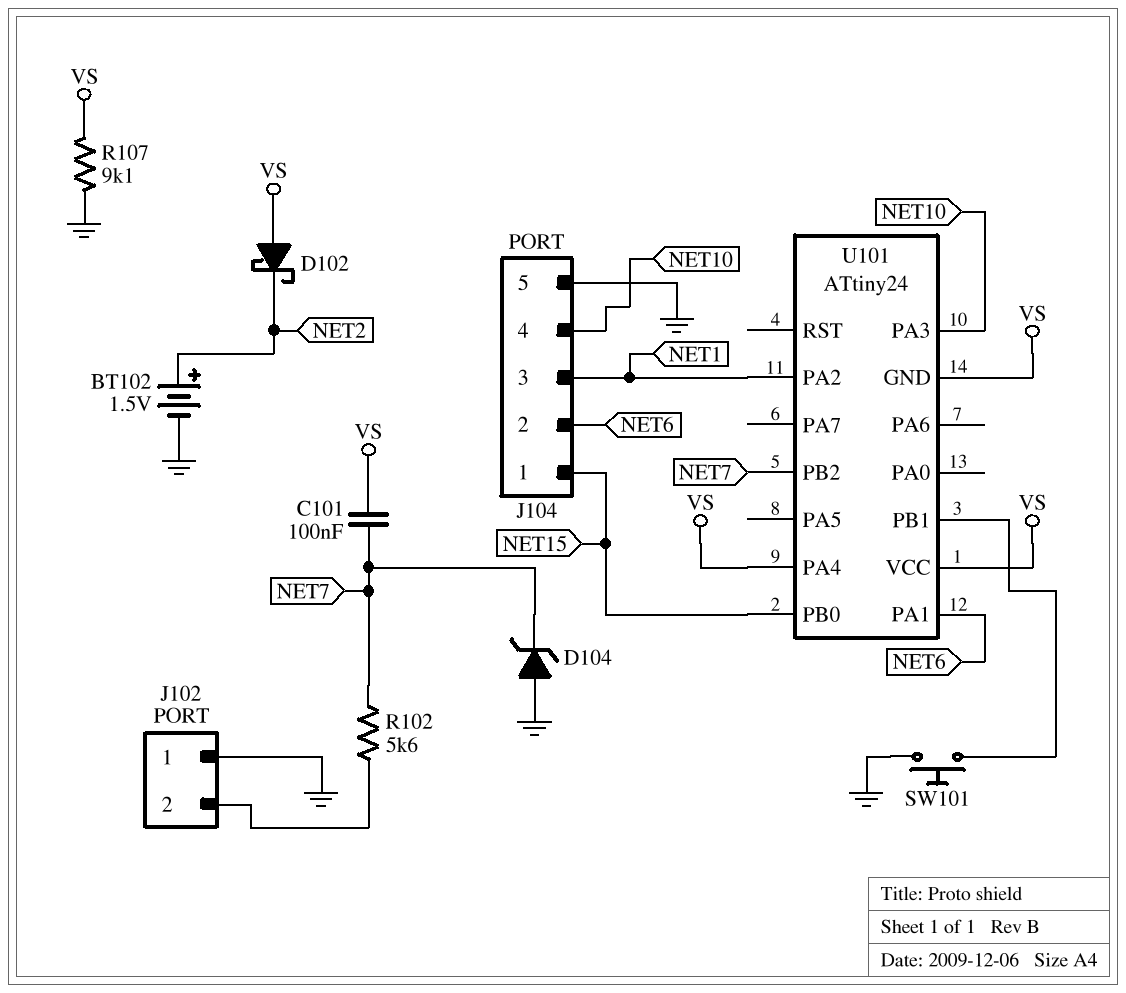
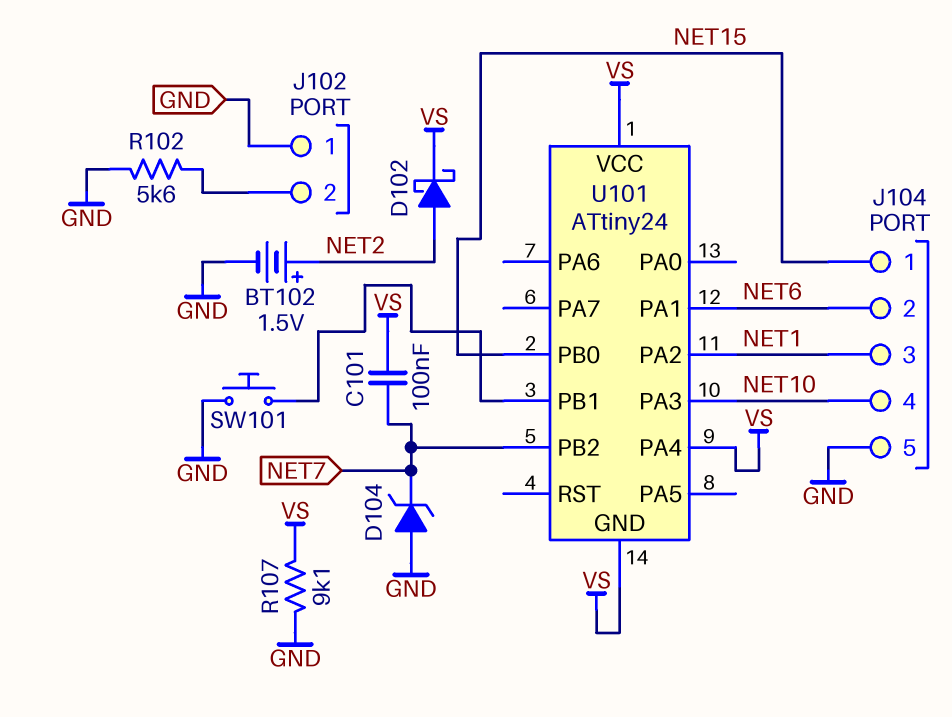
D102: schottky (A VS, K NET2) -> schottky (A NET2, K VS)
R102: 5.6k (J102/2, NET7) -> 5.6k (GND, J102/2)

